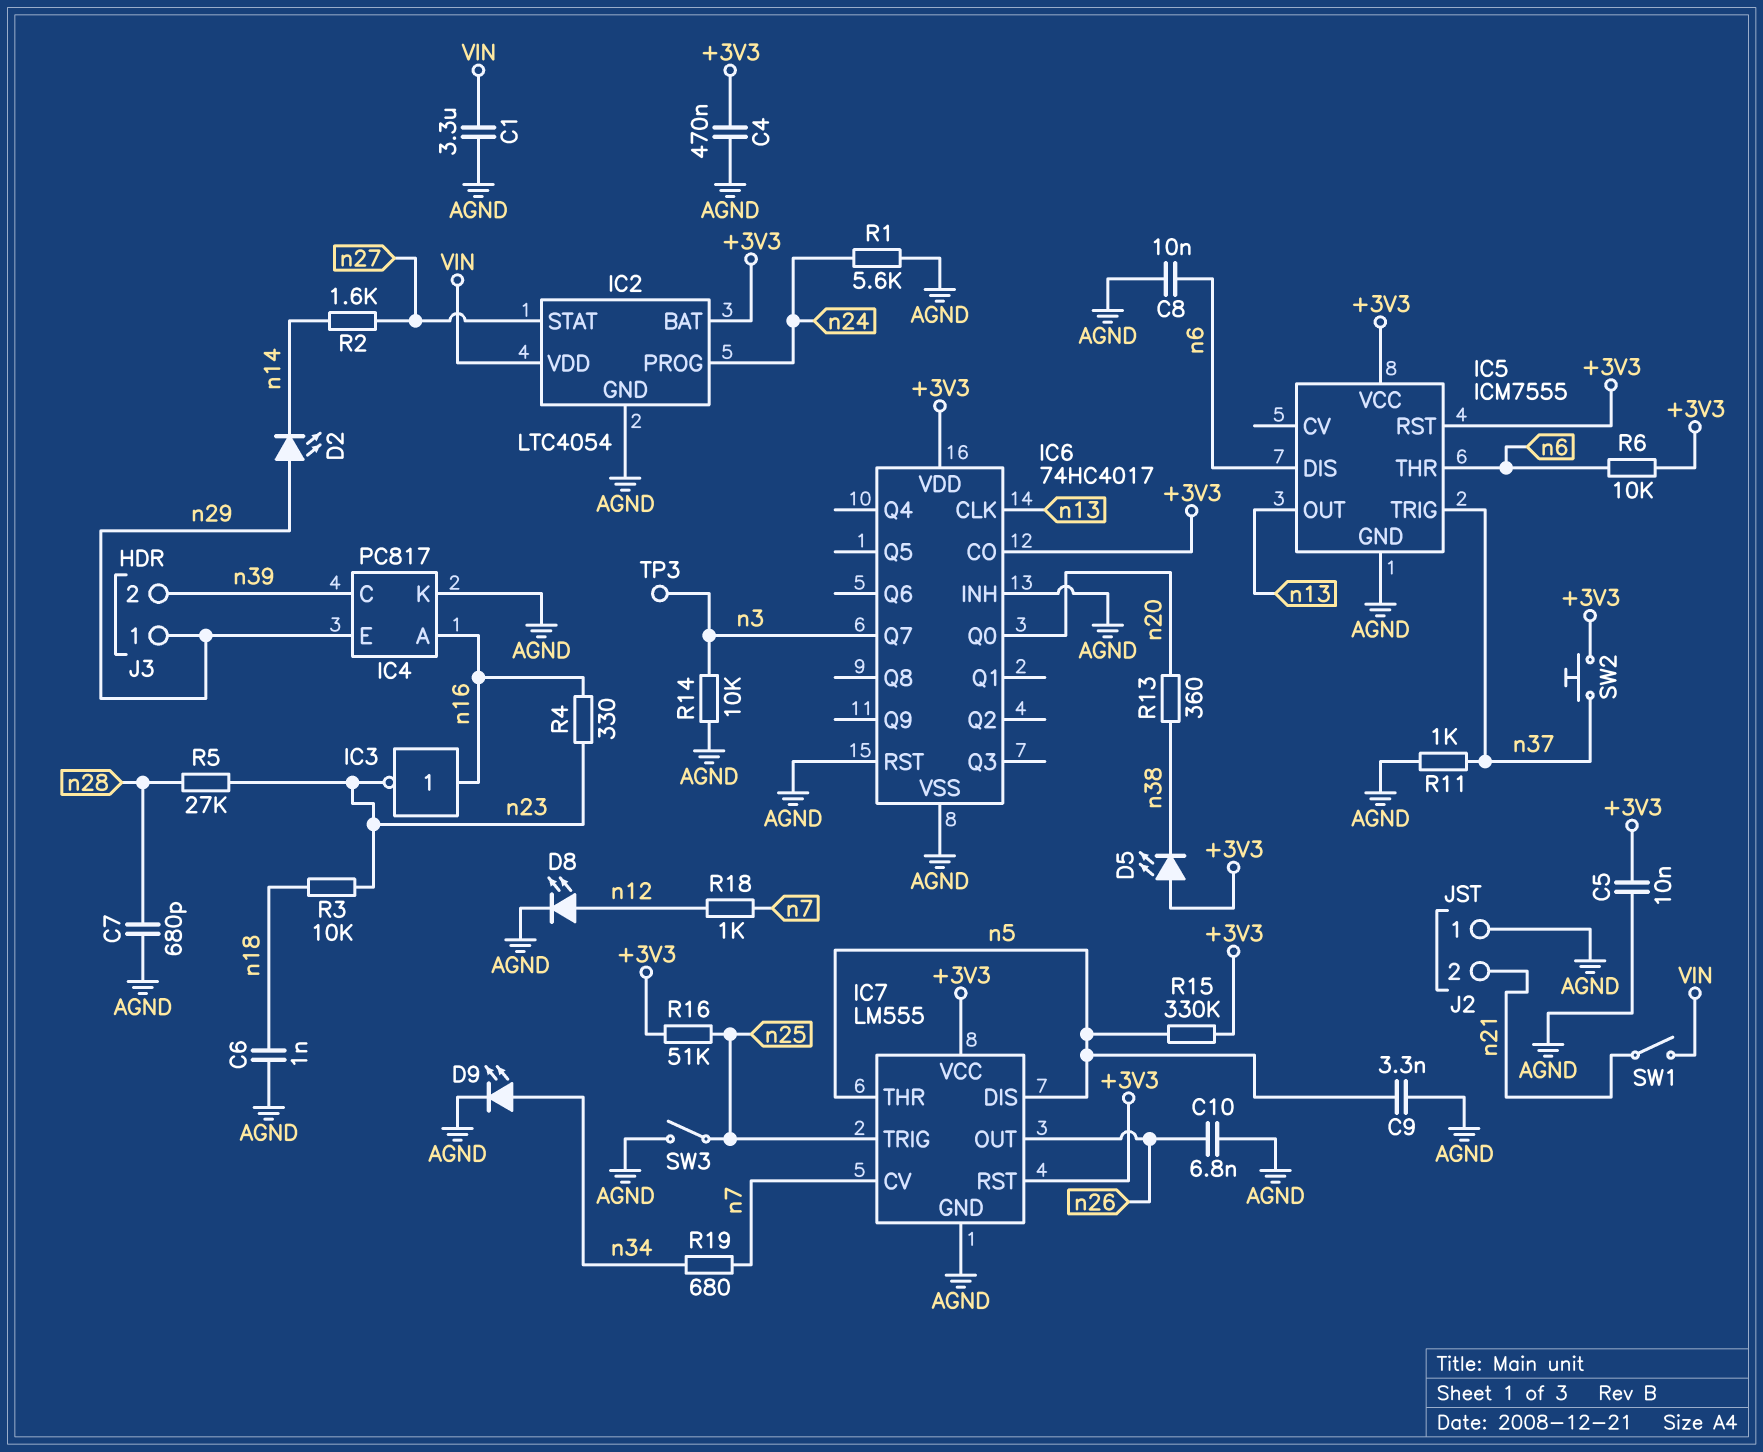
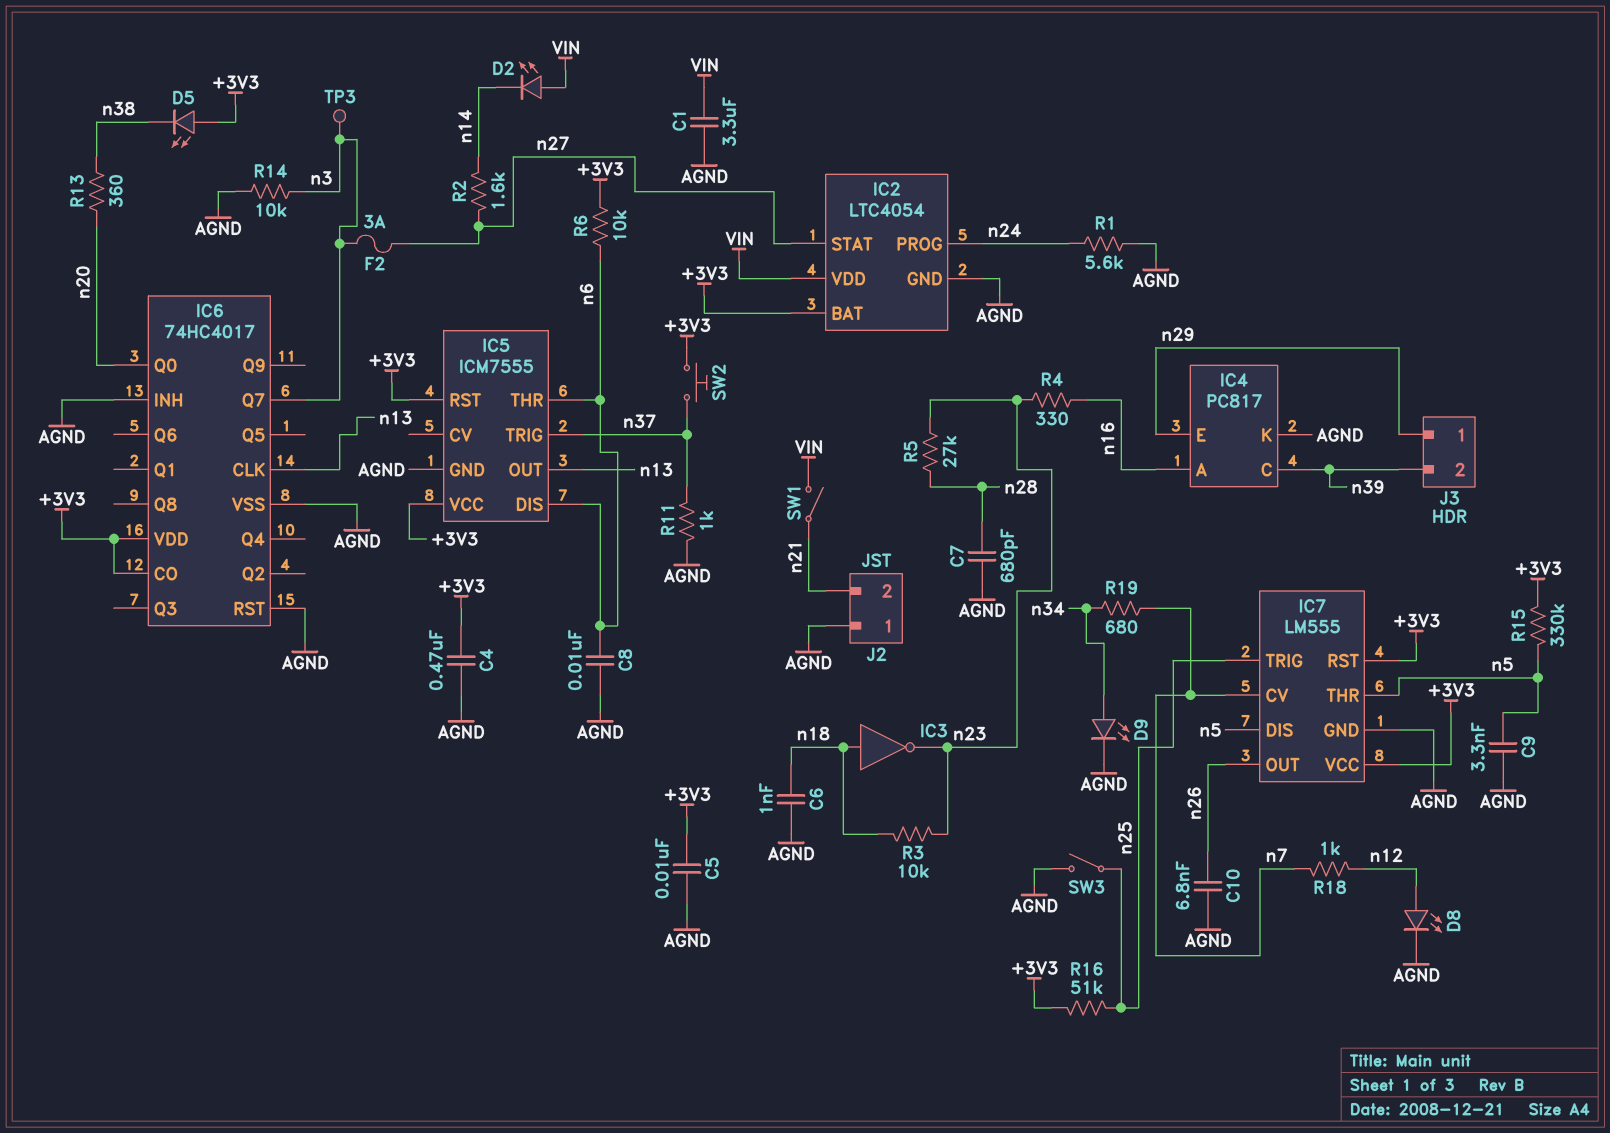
D2: LED (A n29, K n14) -> LED (A VIN, K n14)
F2: none -> 3A (n3, n27)
IC3: NOT (in n16, out n23) -> NOT (in n18, out n23)

